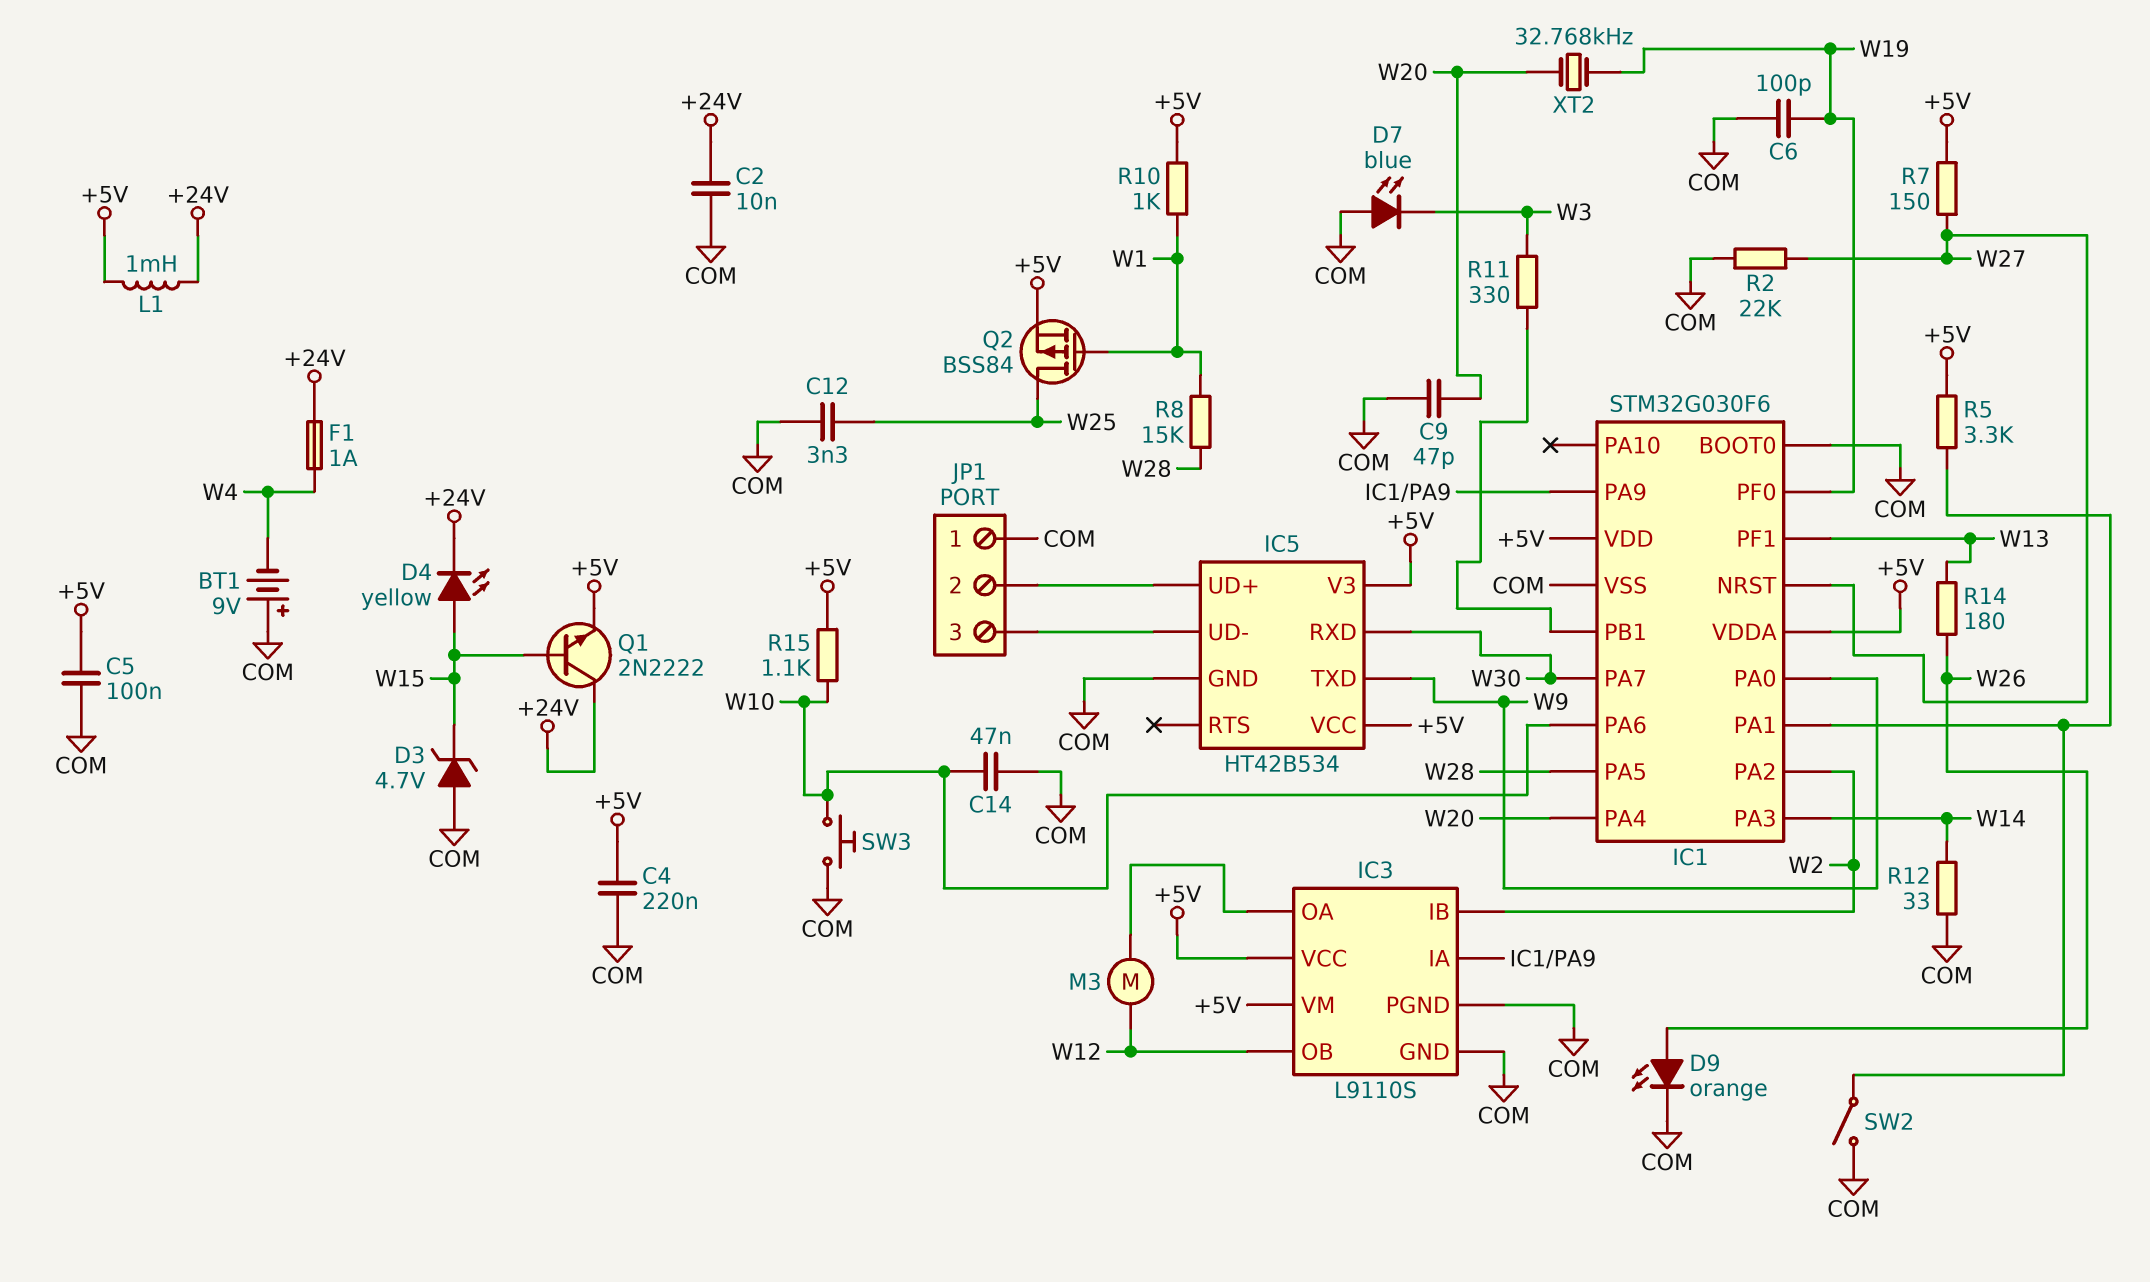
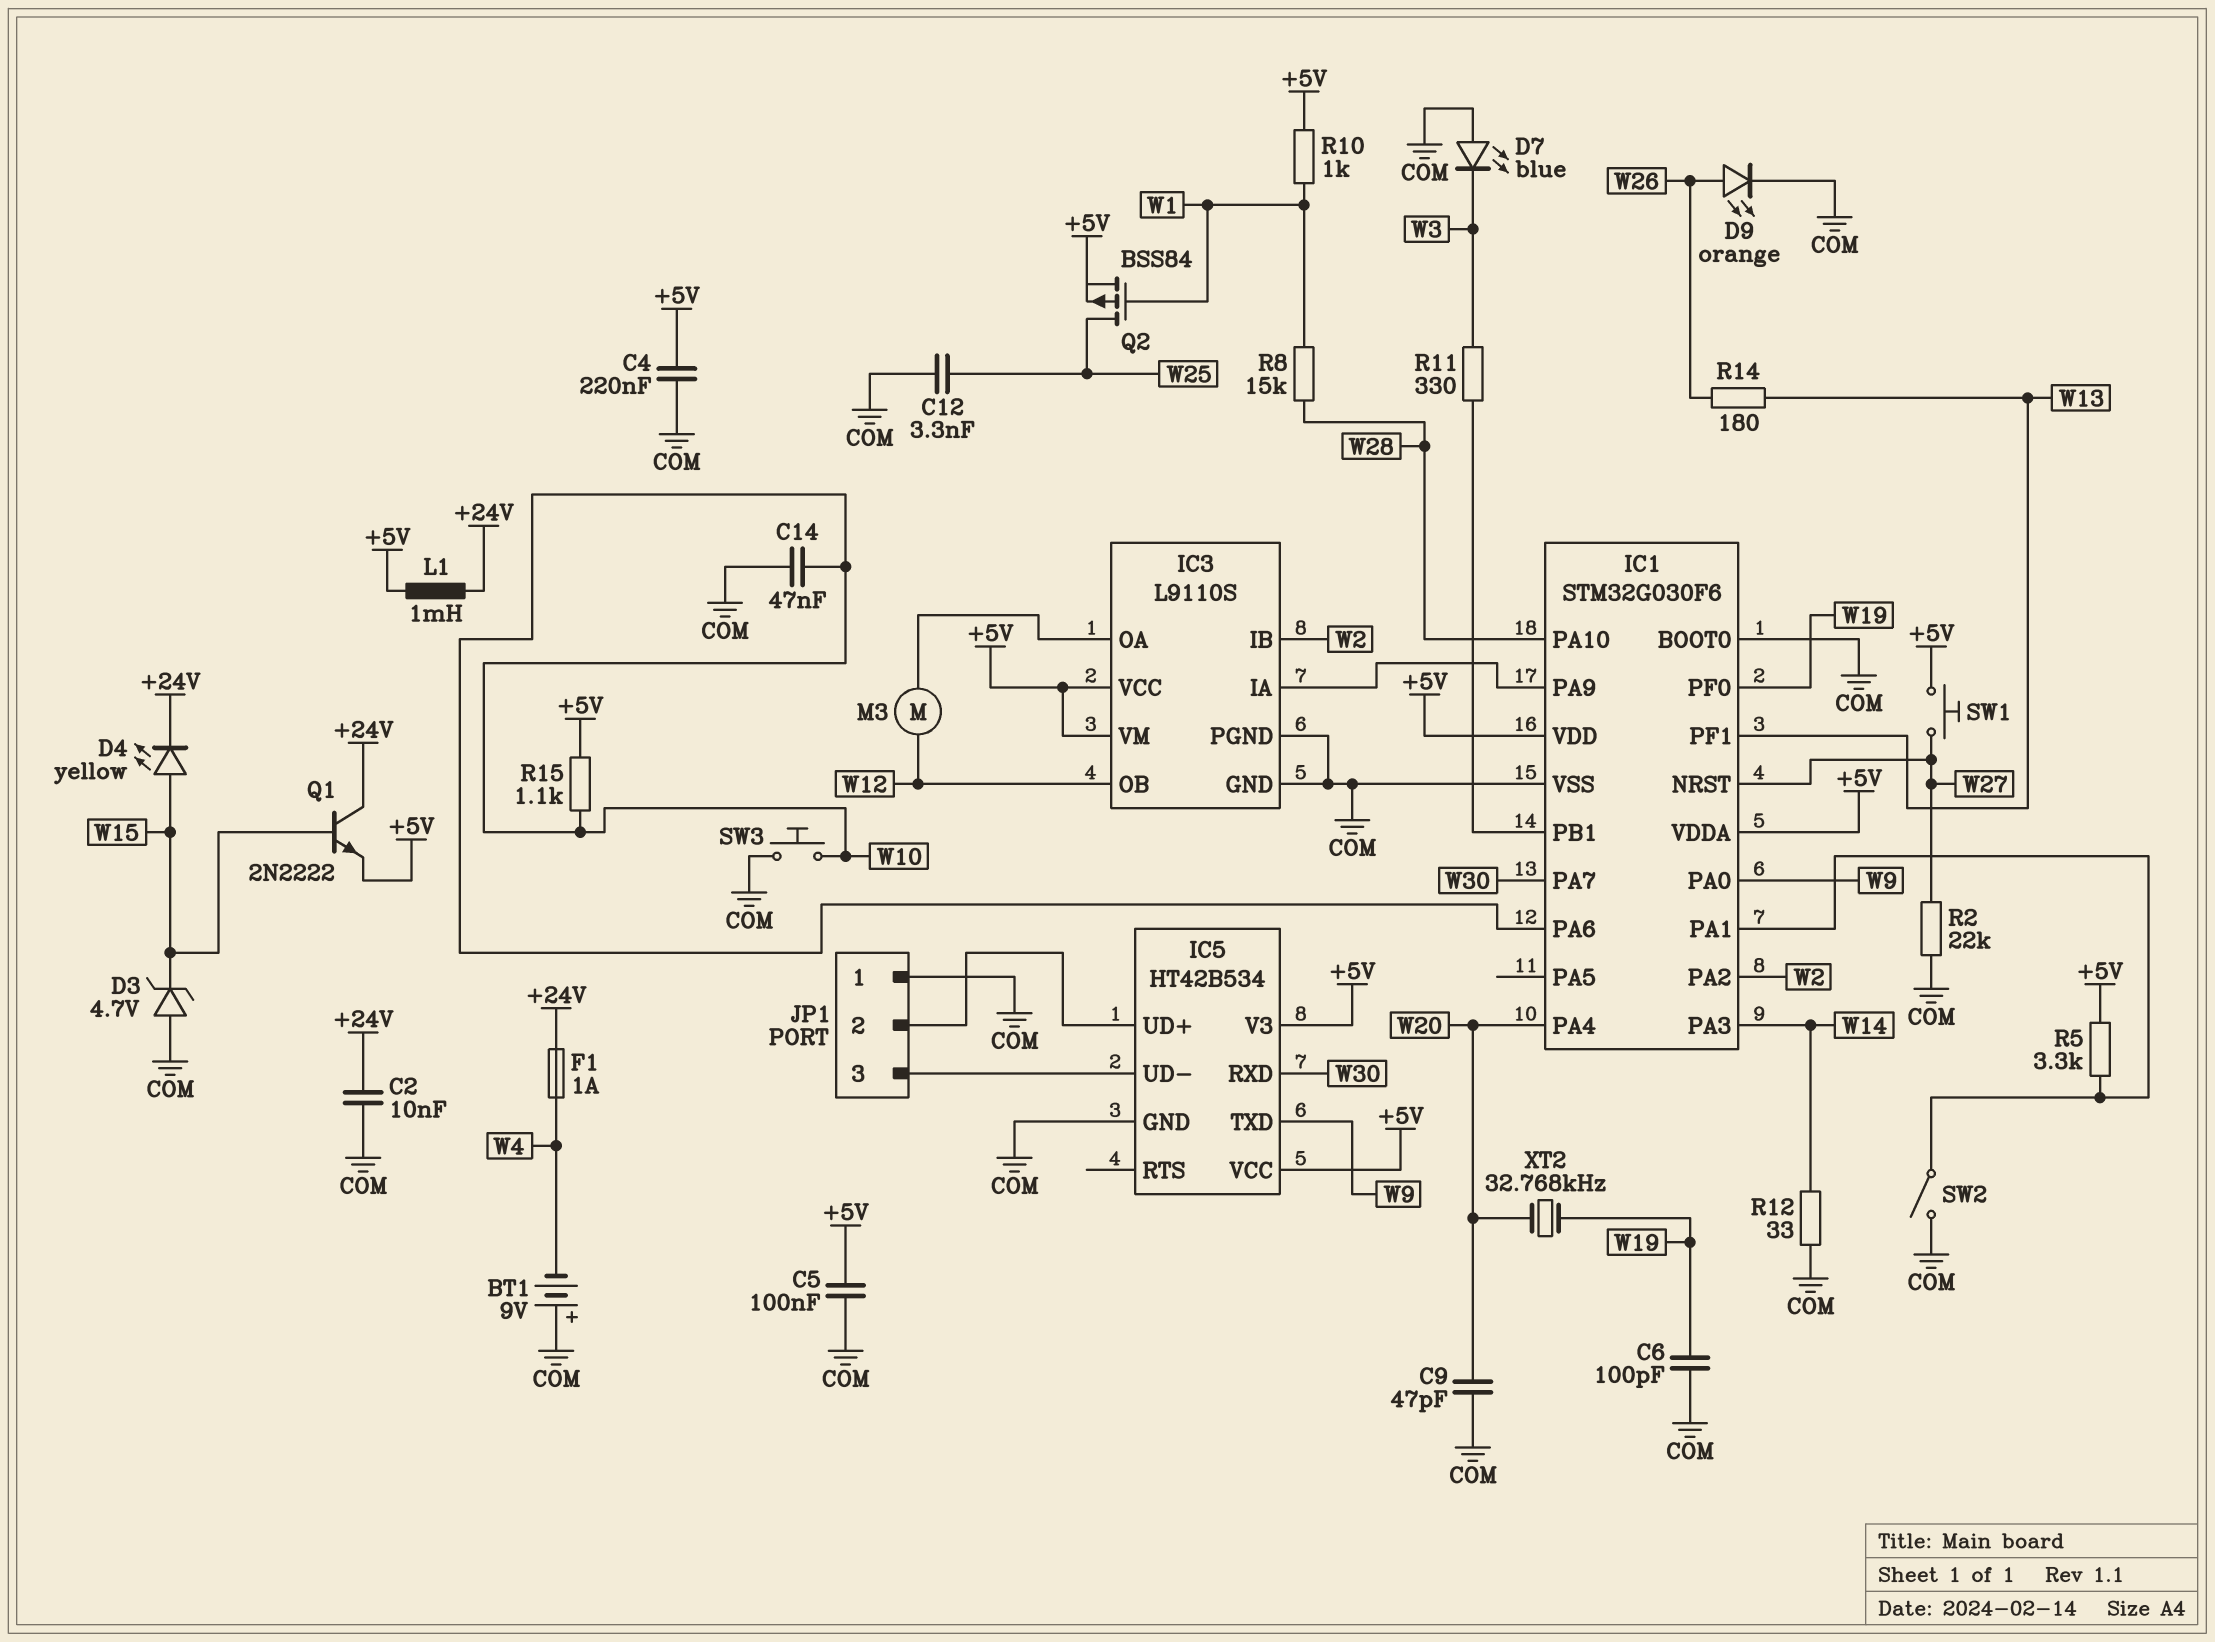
IC1 pin PA5: W28 -> none
IC1 pin PA10: none -> W28
R7: 150 (+5V, W27) -> none
SW1: none -> button (+5V, W27)

